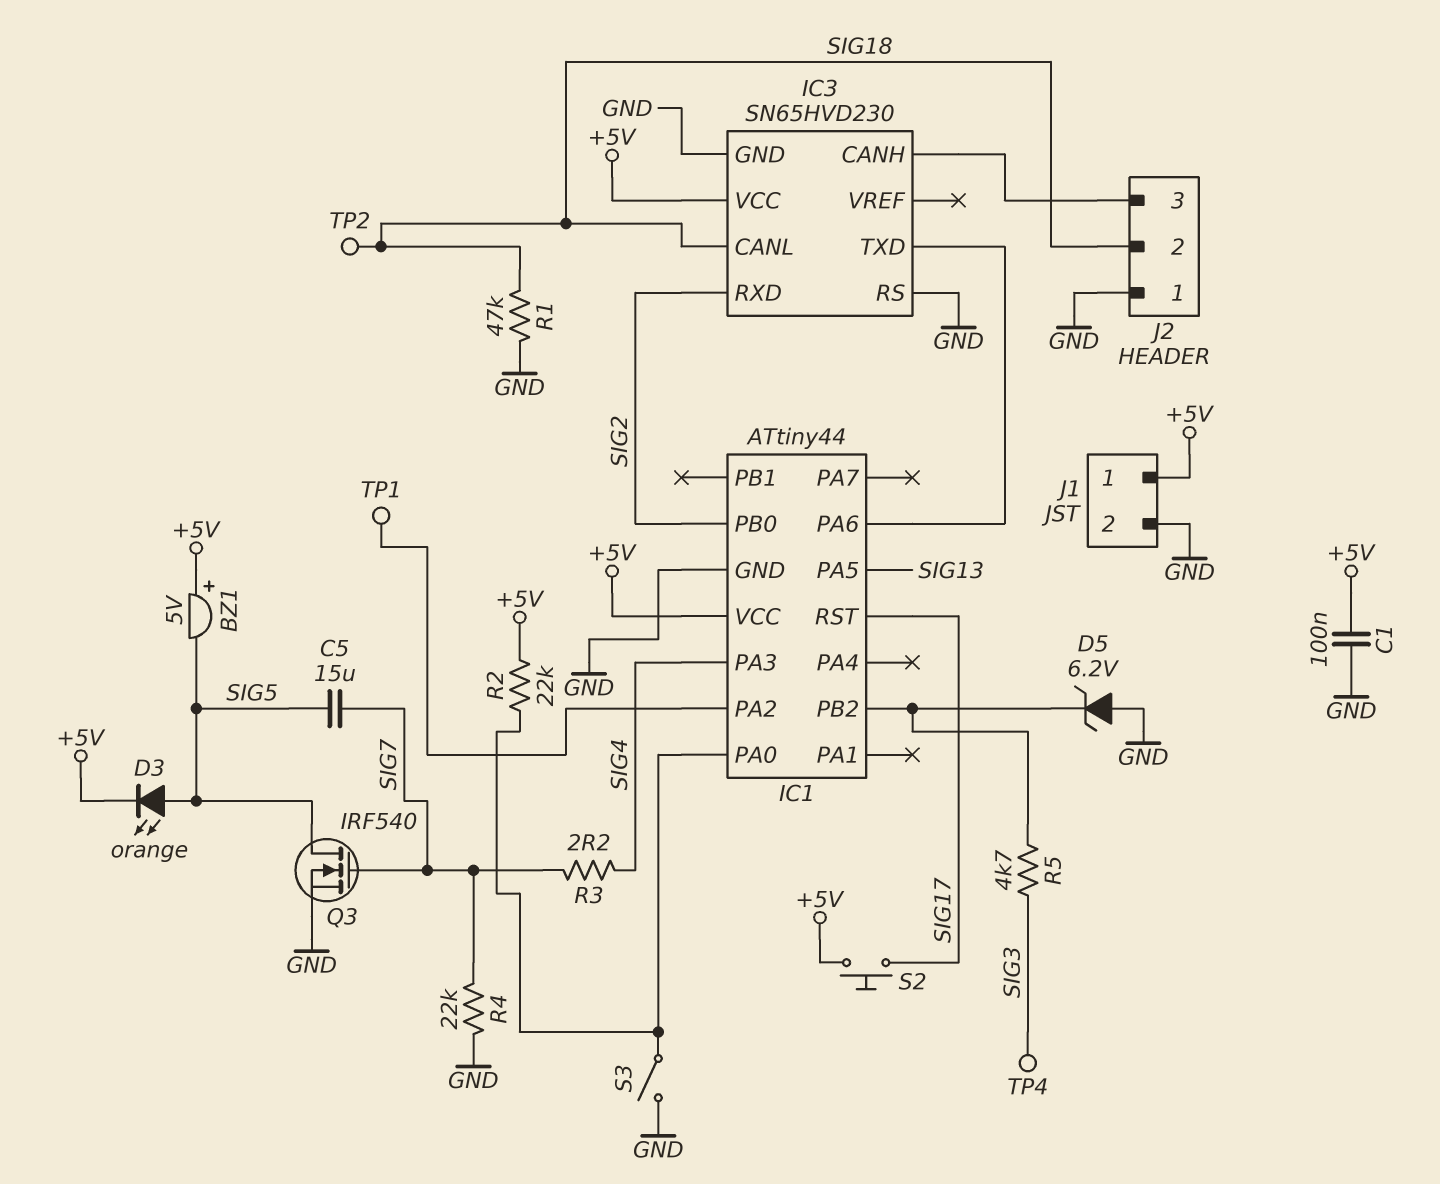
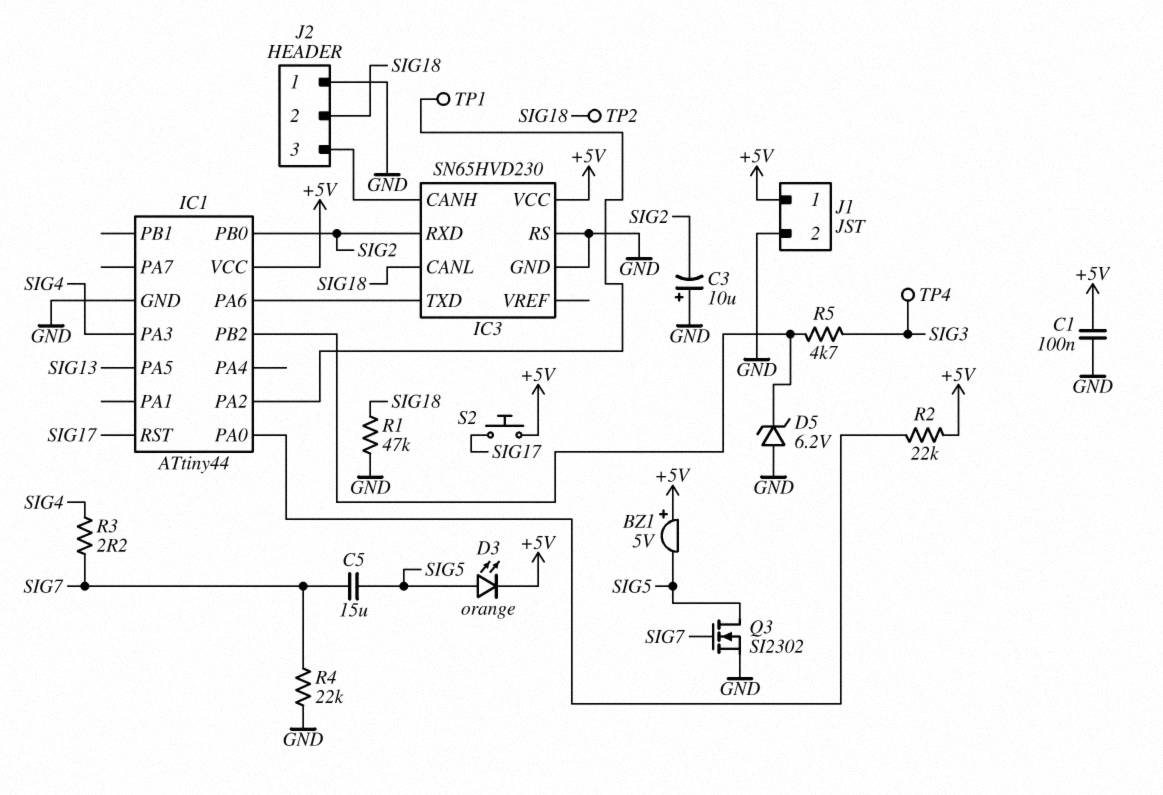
C3: none -> 10uF (plus GND, minus SIG2)
Q3: NMOS IRF540 (G SIG7, D SIG5, S GND) -> NMOS SI2302 (G SIG7, D SIG5, S GND)
S3: switch (GND, IC1/PA0) -> none

